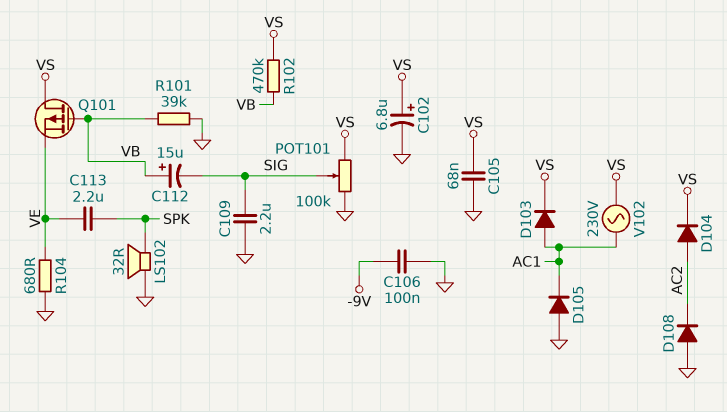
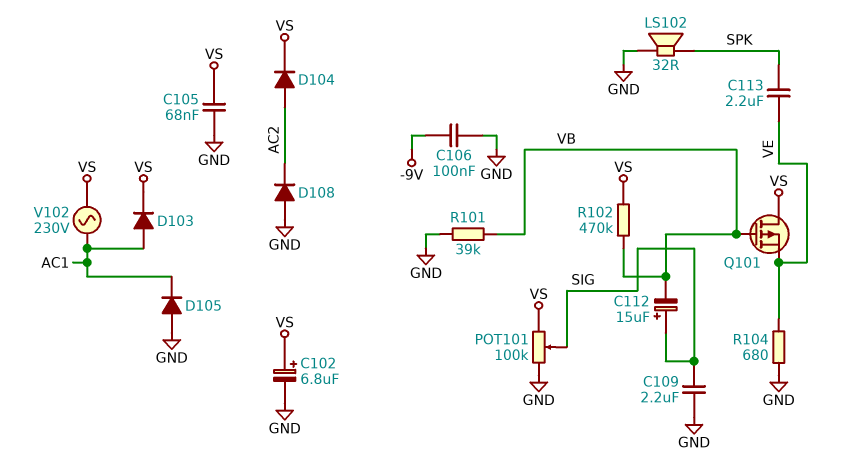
C112: 15uF (plus VB, minus SIG) -> 15uF (plus SIG, minus VB)

